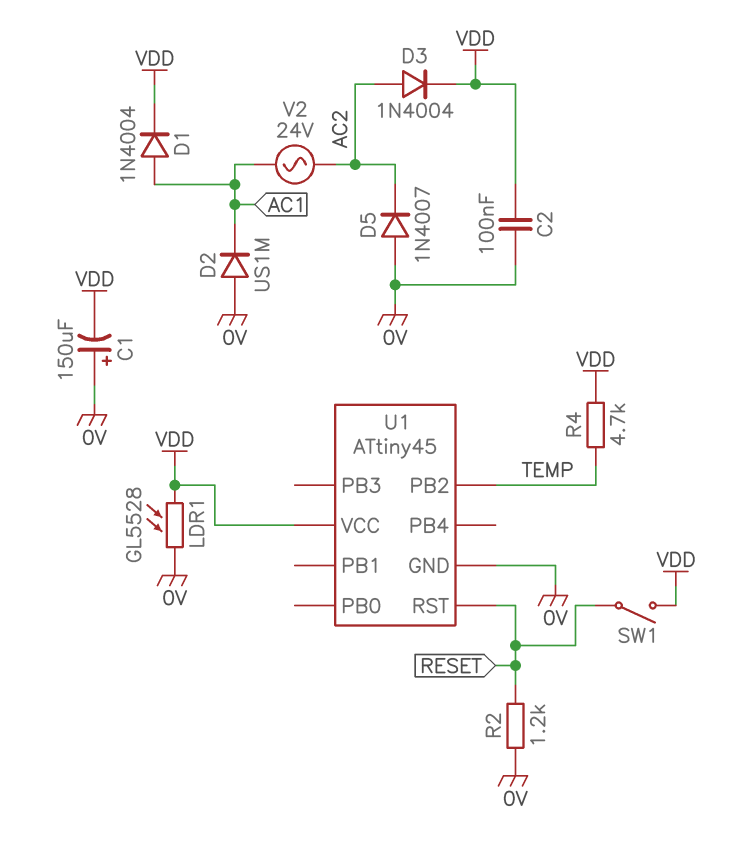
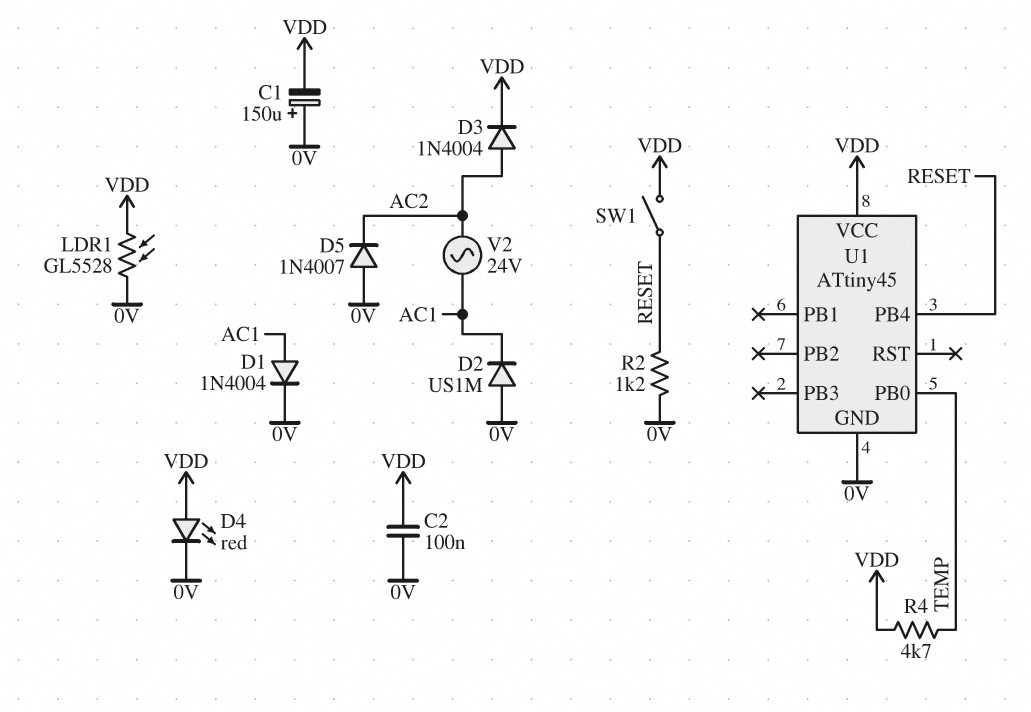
D1: diode 1N4004 (A AC1, K VDD) -> diode 1N4004 (A AC1, K 0V)
D4: none -> LED red (A VDD, K 0V)
U1 pin PB0: none -> TEMP
U1 pin PB2: TEMP -> none
U1 pin PB4: none -> RESET
U1 pin RST: RESET -> none

